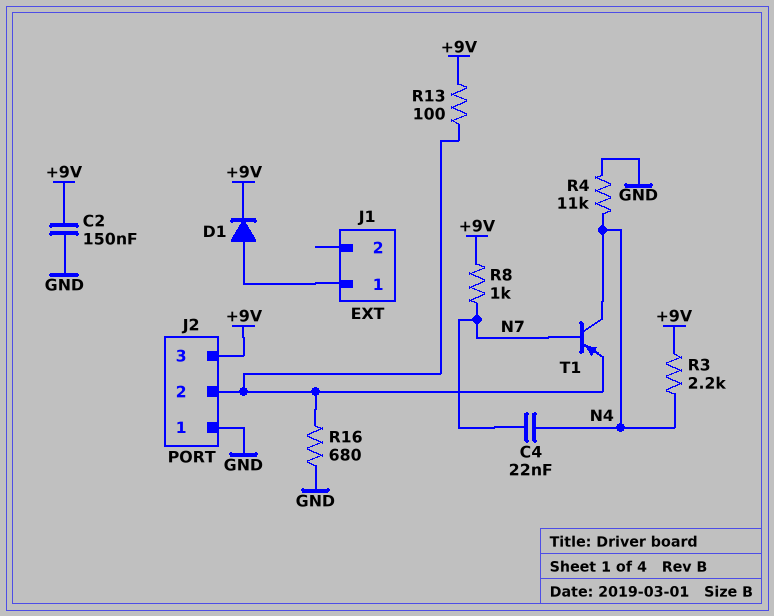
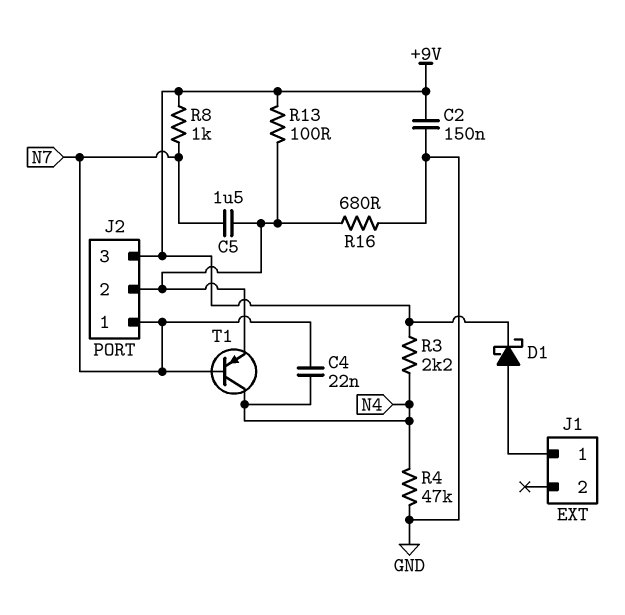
C5: none -> 1.5uF (J2/2, N7)
D1: diode (A J1/1, K +9V) -> schottky (A J1/1, K +9V)
J2 pin 1: GND -> N7
R4: 11k (GND, N4) -> 47k (GND, N4)

